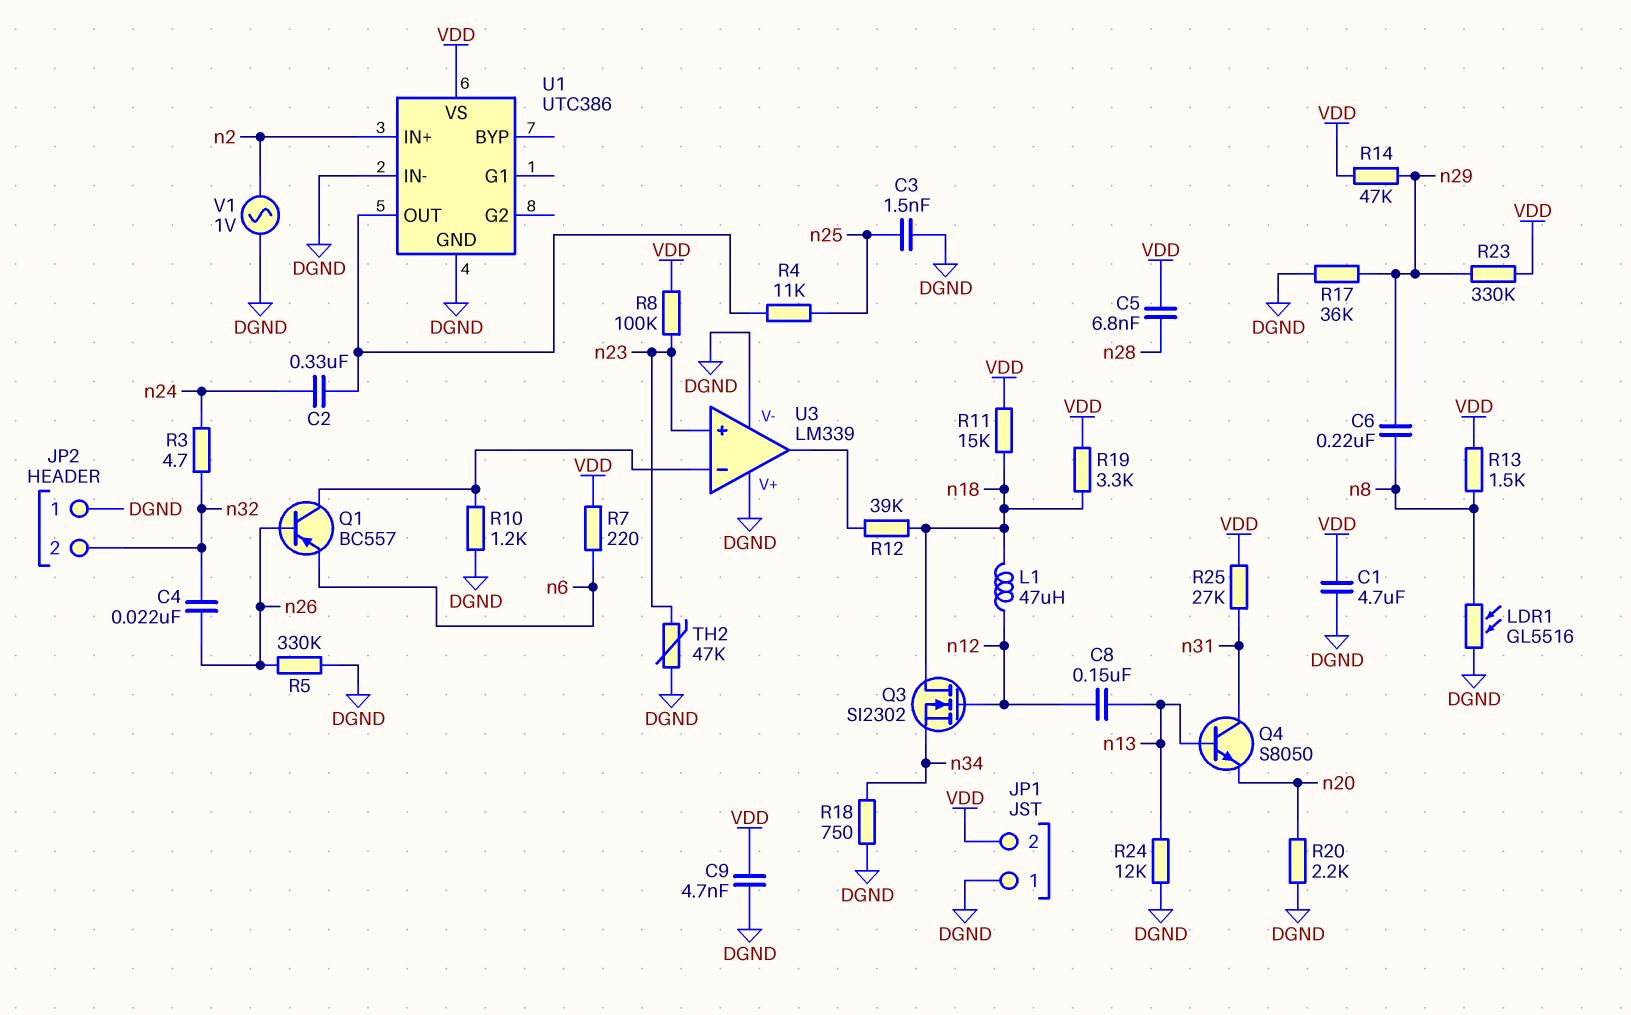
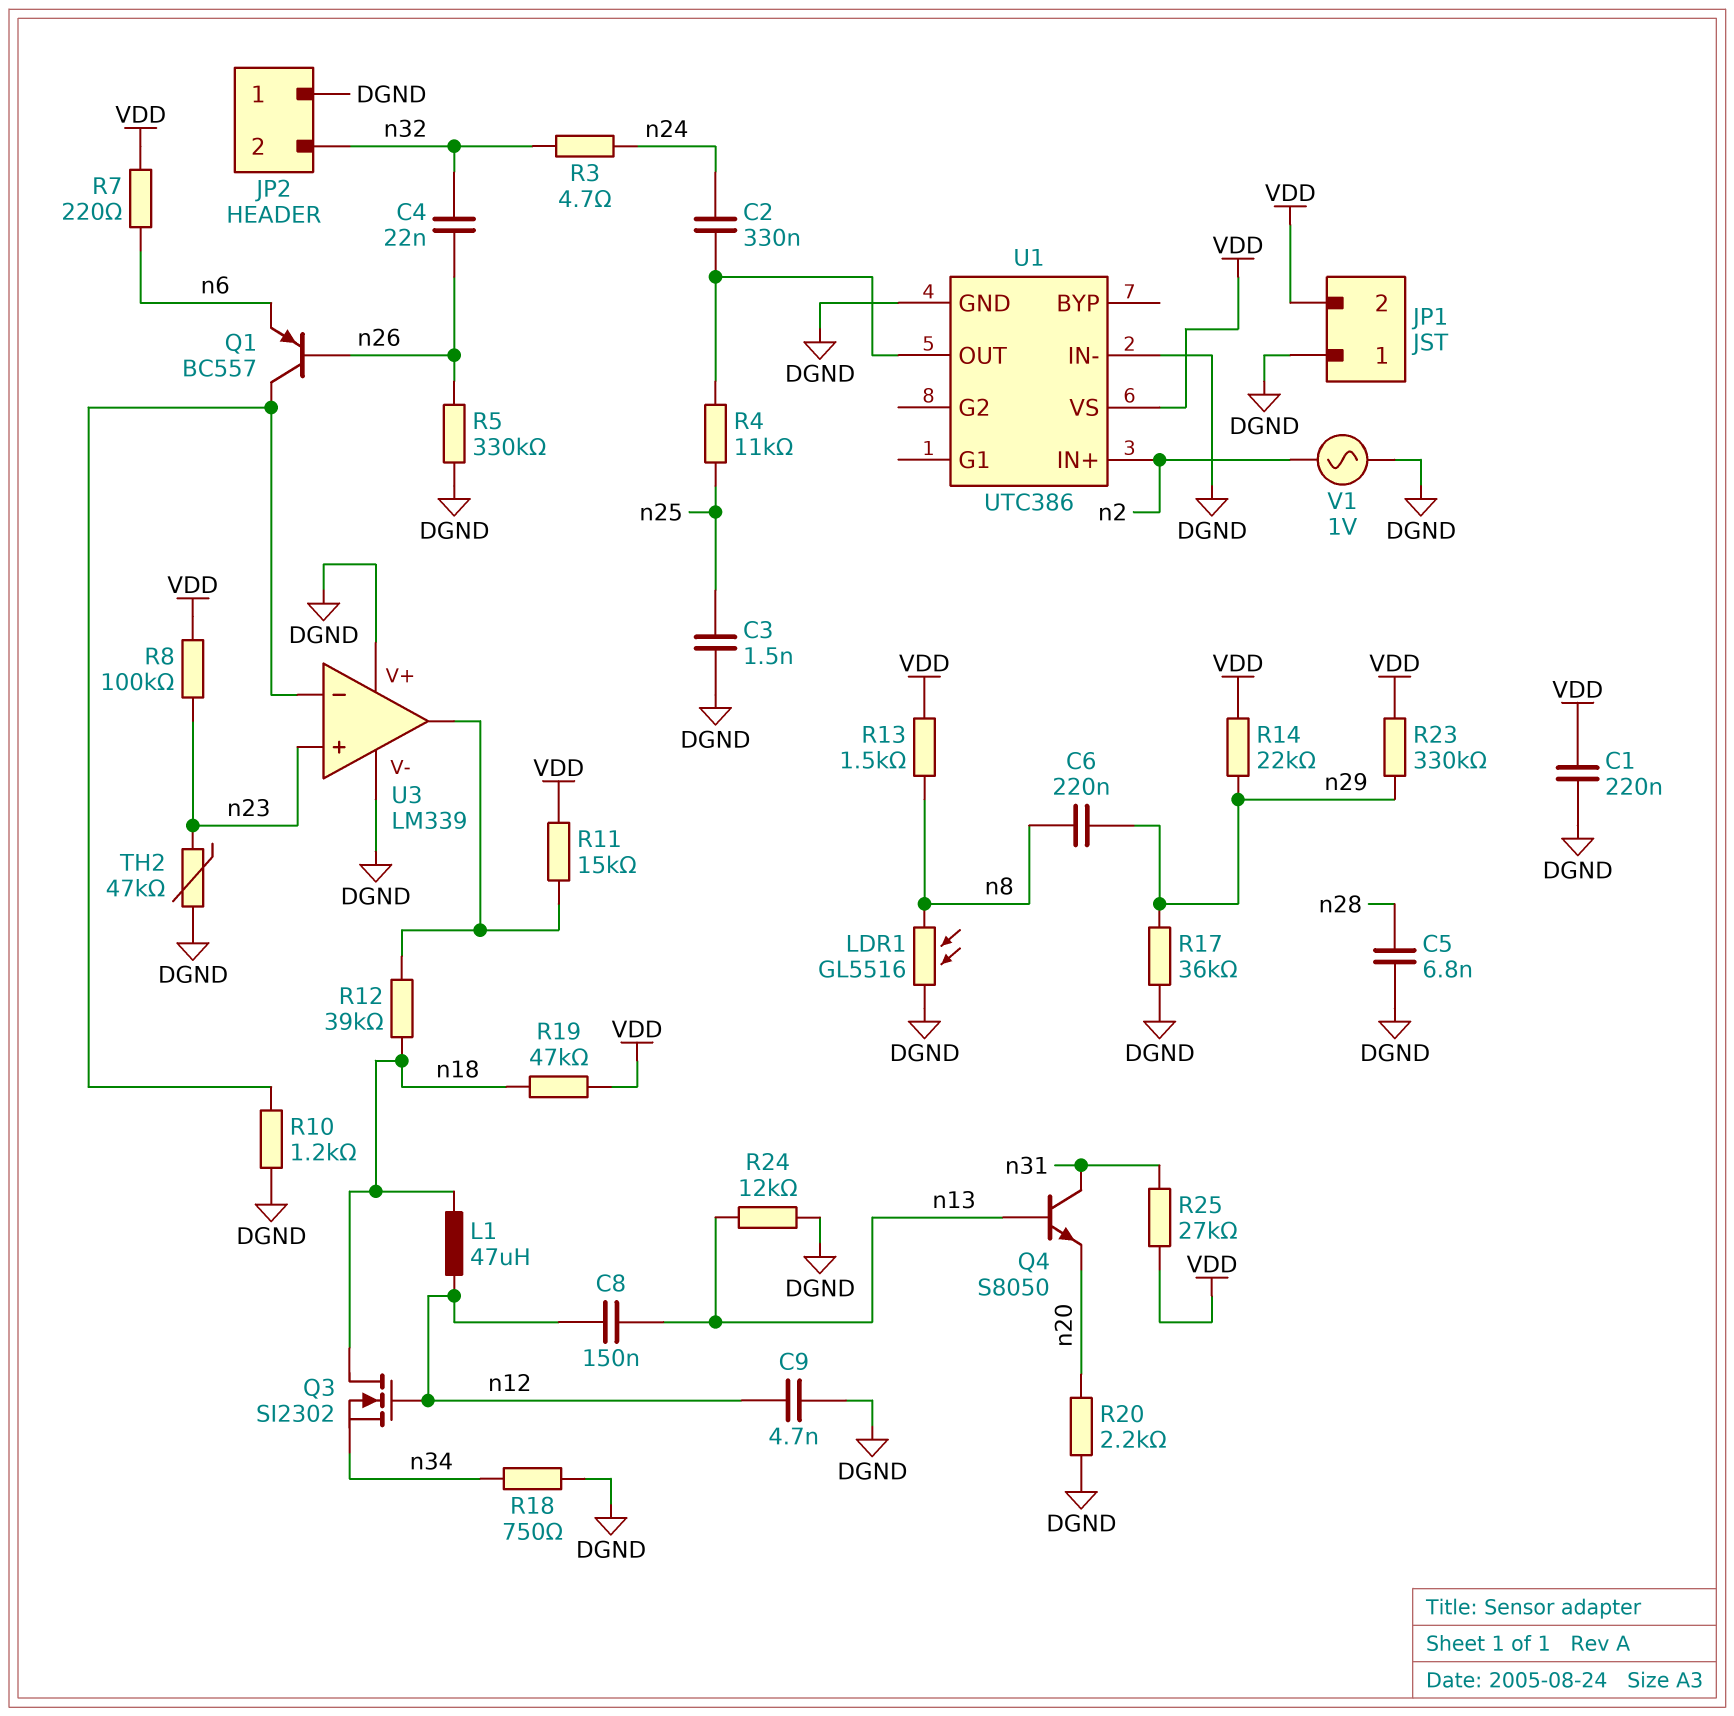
C1: 4.7uF (DGND, VDD) -> 220nF (DGND, VDD)
C5: 6.8nF (VDD, n28) -> 6.8nF (DGND, n28)
C9: 4.7nF (DGND, VDD) -> 4.7nF (DGND, n12)
R11: 15k (VDD, n18) -> 15k (U3/out, VDD)
R14: 47k (VDD, n29) -> 22k (VDD, n29)
R19: 3.3k (VDD, n18) -> 47k (VDD, n18)

